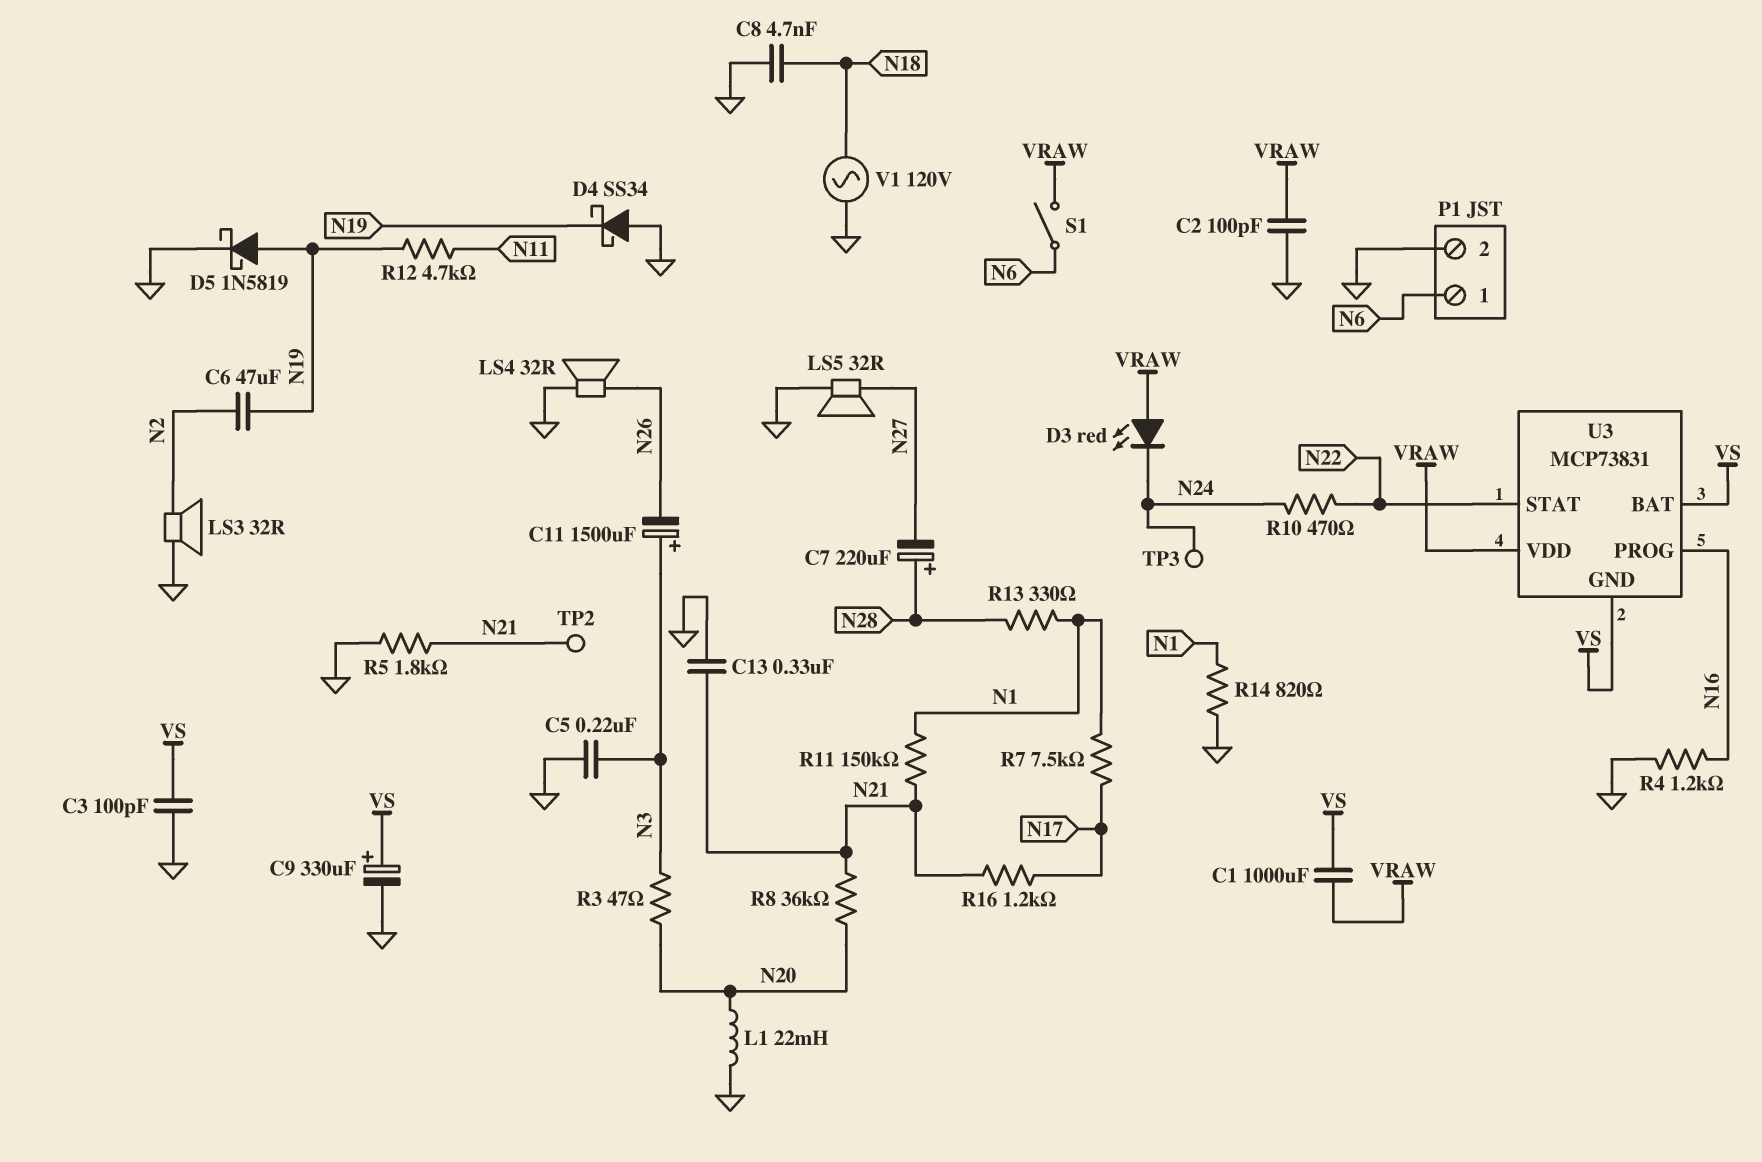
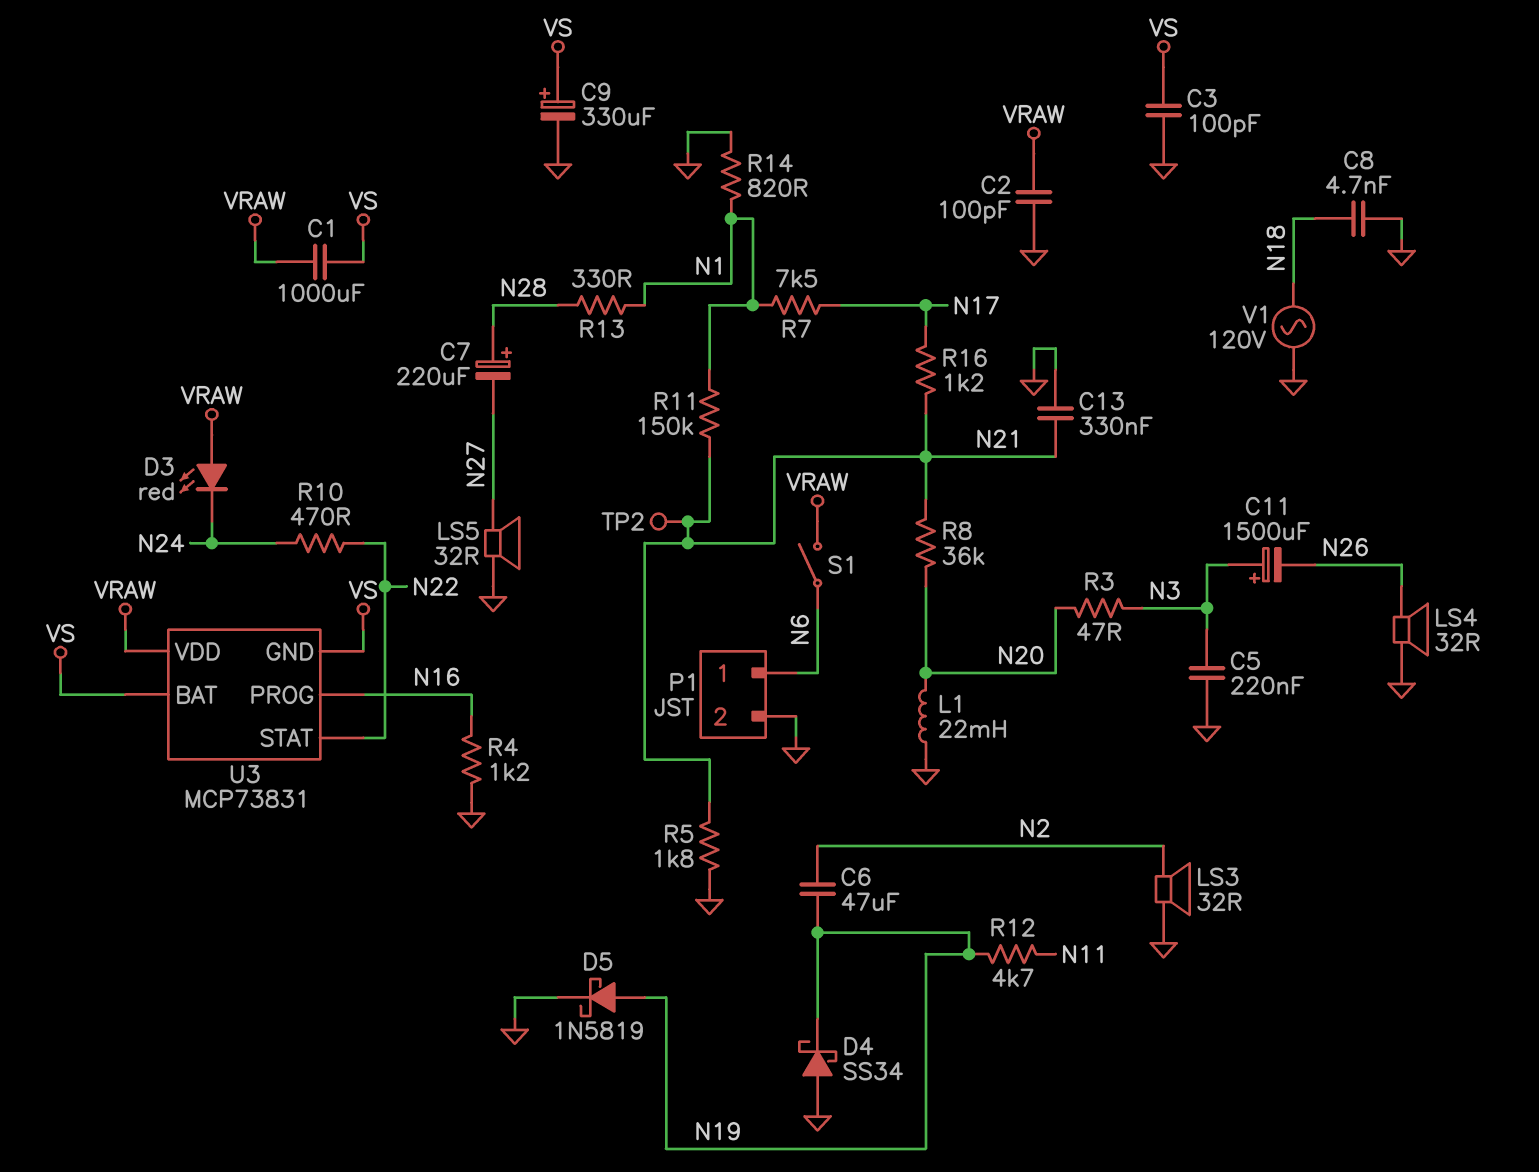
TP3: test point (N24) -> none

